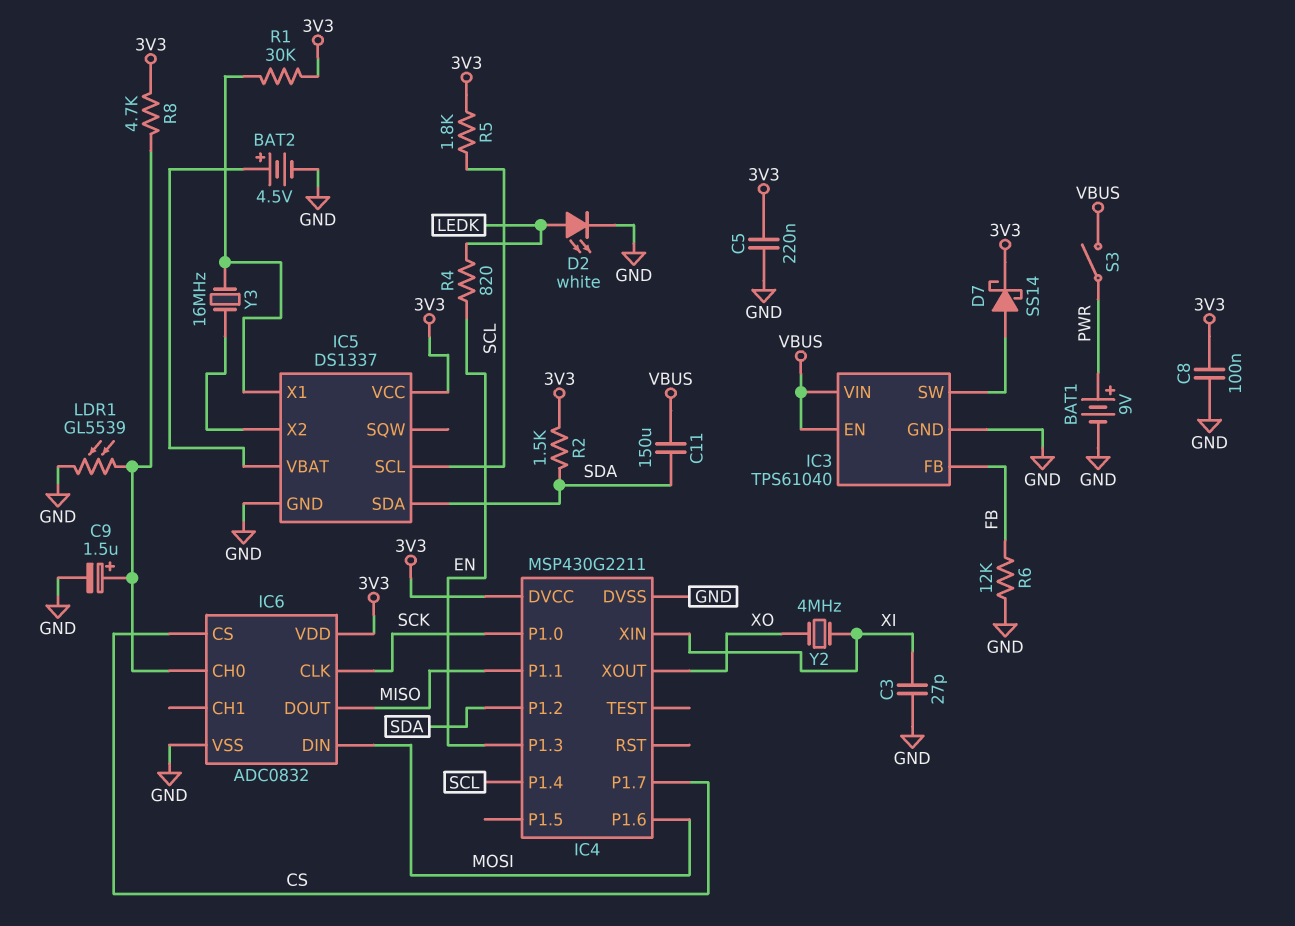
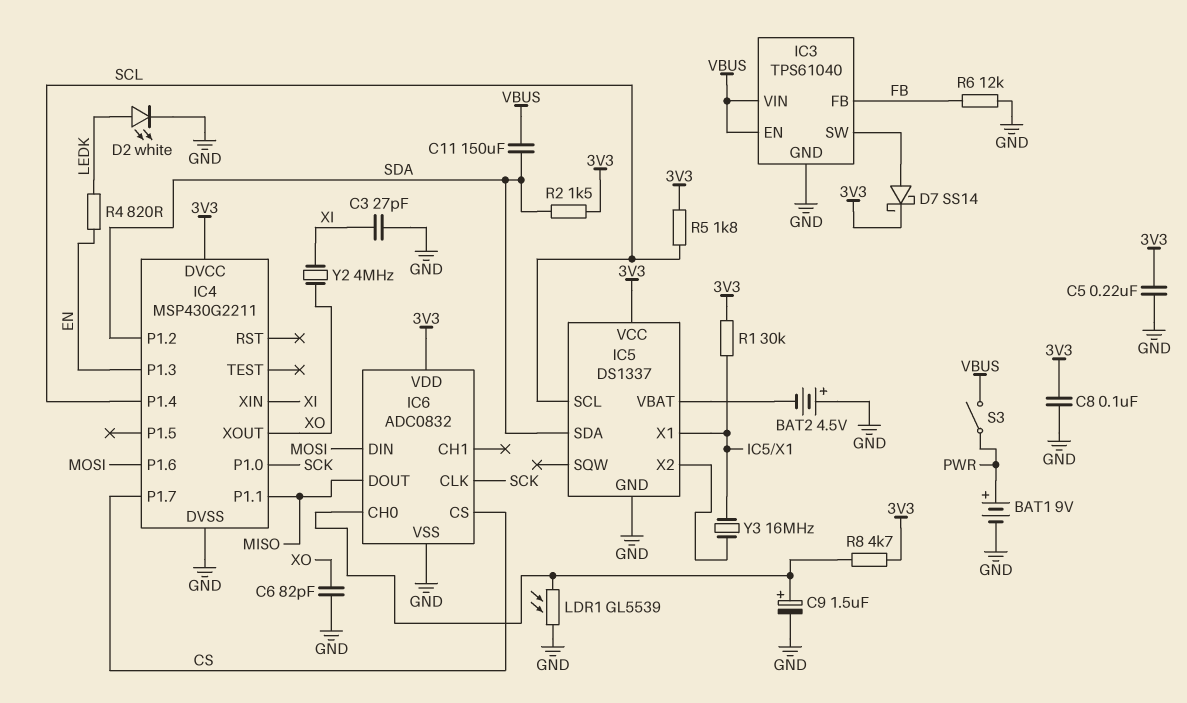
BAT2: 4.5V (plus IC5/VBAT, minus GND) -> 4.5V (plus GND, minus IC5/VBAT)
C6: none -> 82pF (GND, XO)

